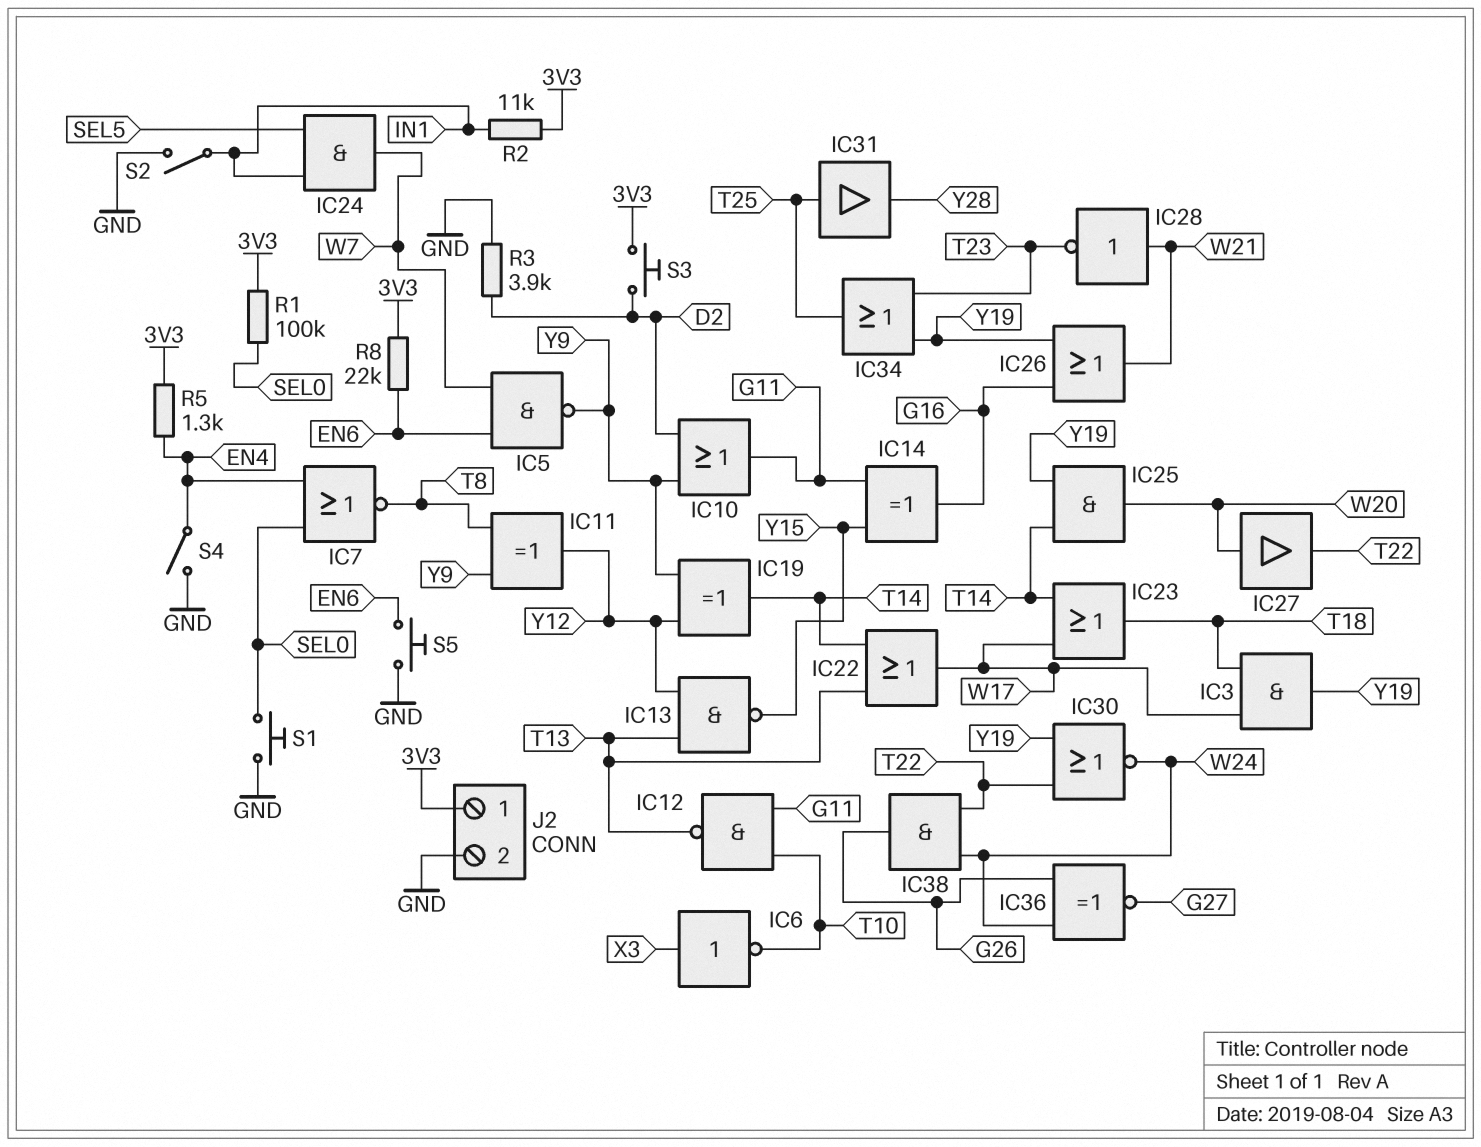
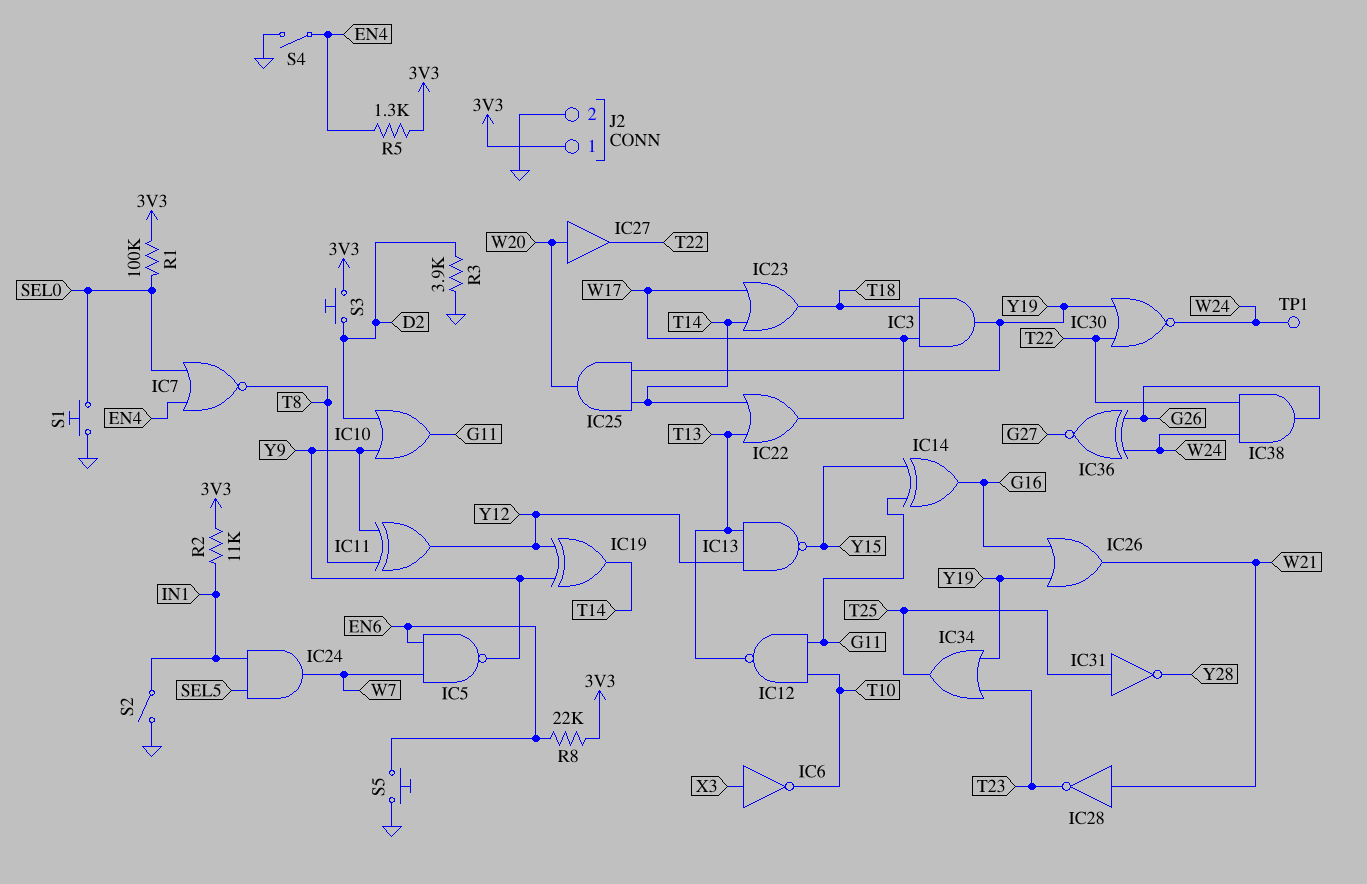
IC31: buffer (in T25, out Y28) -> NOT (in T25, out Y28)
TP1: none -> test point (W24)

